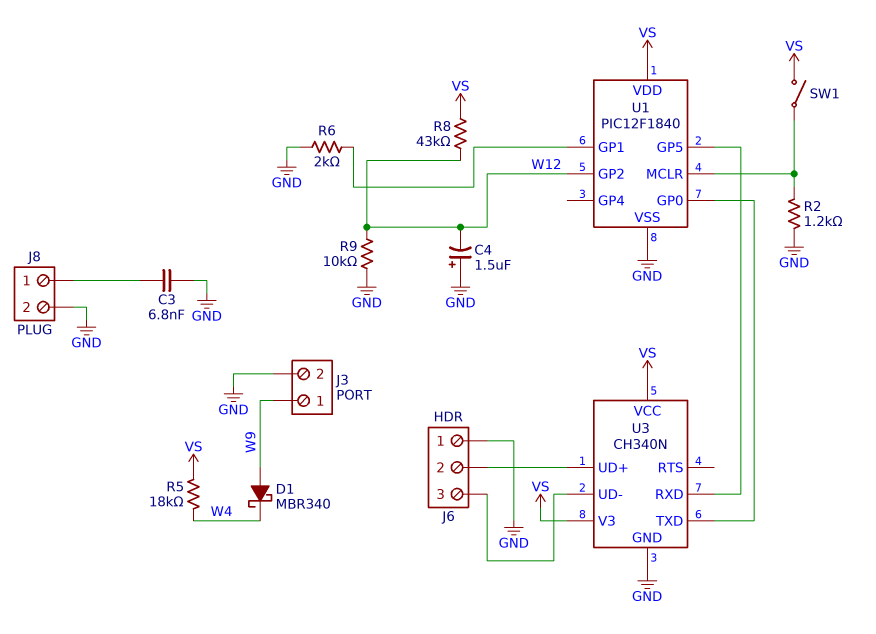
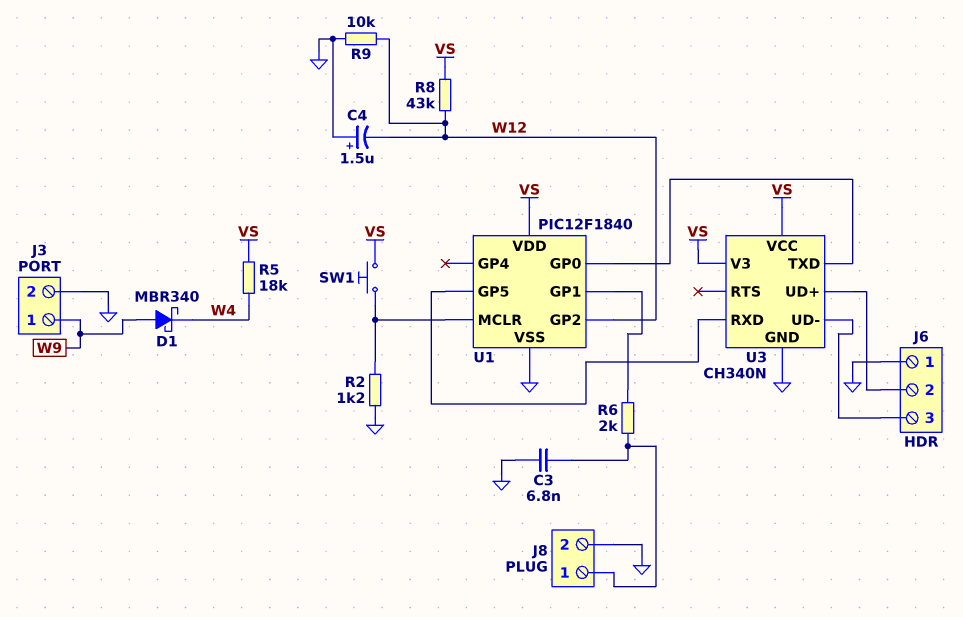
R6: 2k (GND, U1/GP1) -> 2k (J8/1, U1/GP1)
SW1: switch (U1/MCLR, VS) -> button (U1/MCLR, VS)

